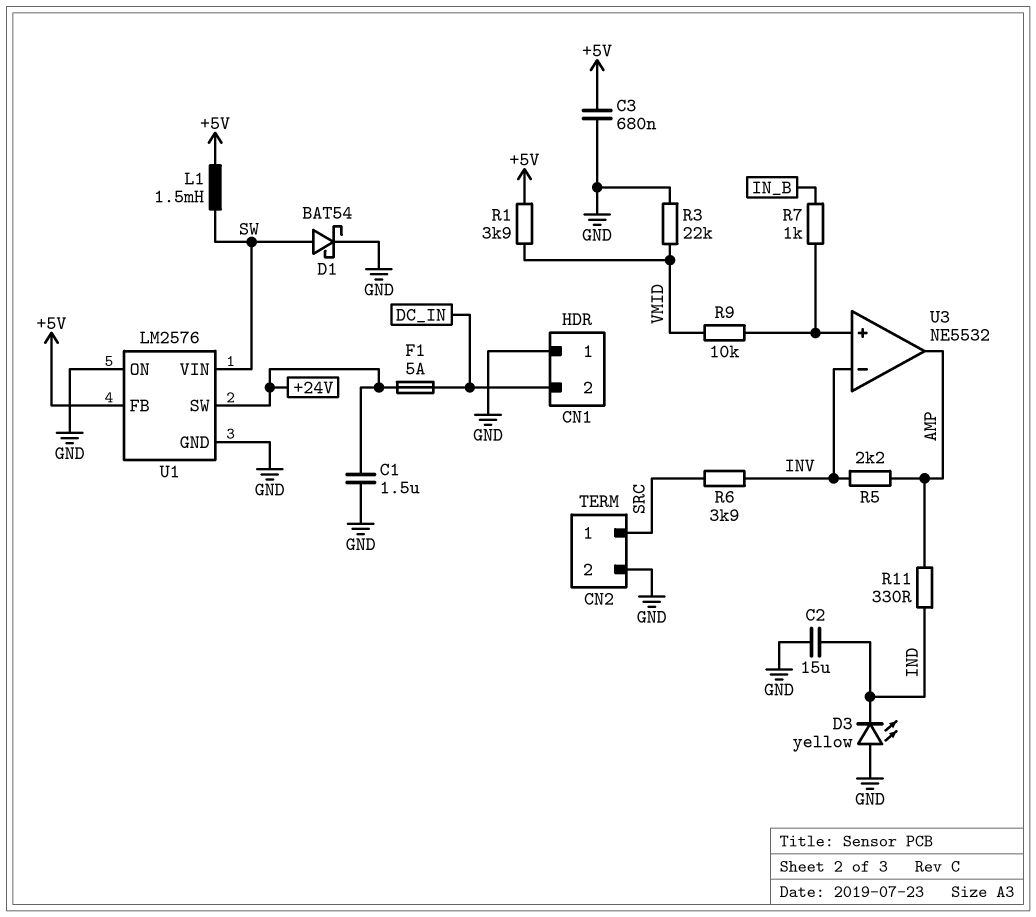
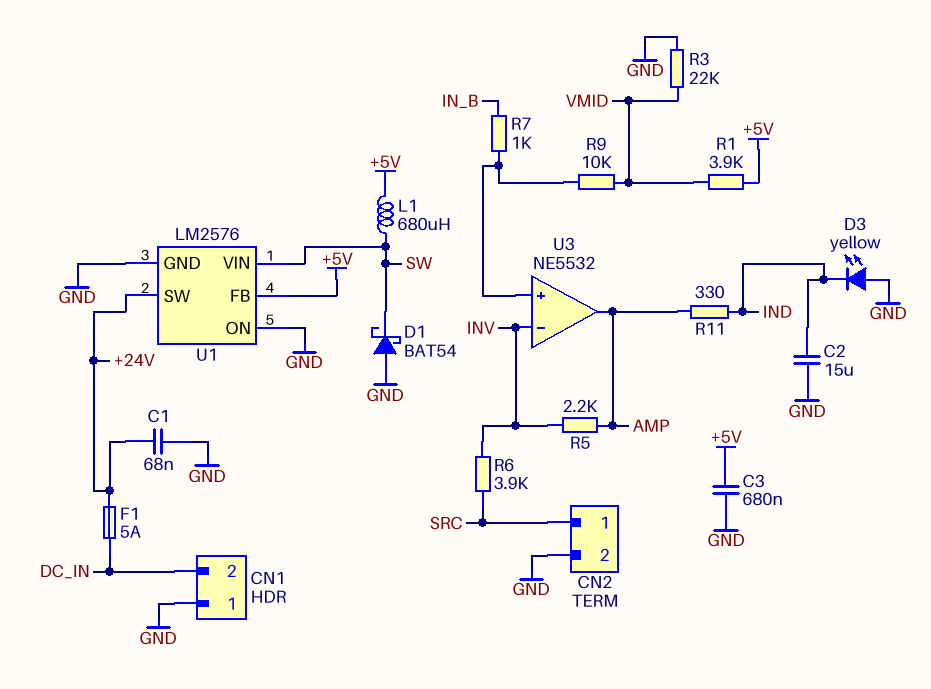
C1: 1.5uF (+24V, GND) -> 68nF (+24V, GND)
D1: schottky BAT54 (A SW, K GND) -> schottky BAT54 (A GND, K SW)
L1: 1.5mH (+5V, SW) -> 680uH (+5V, SW)

